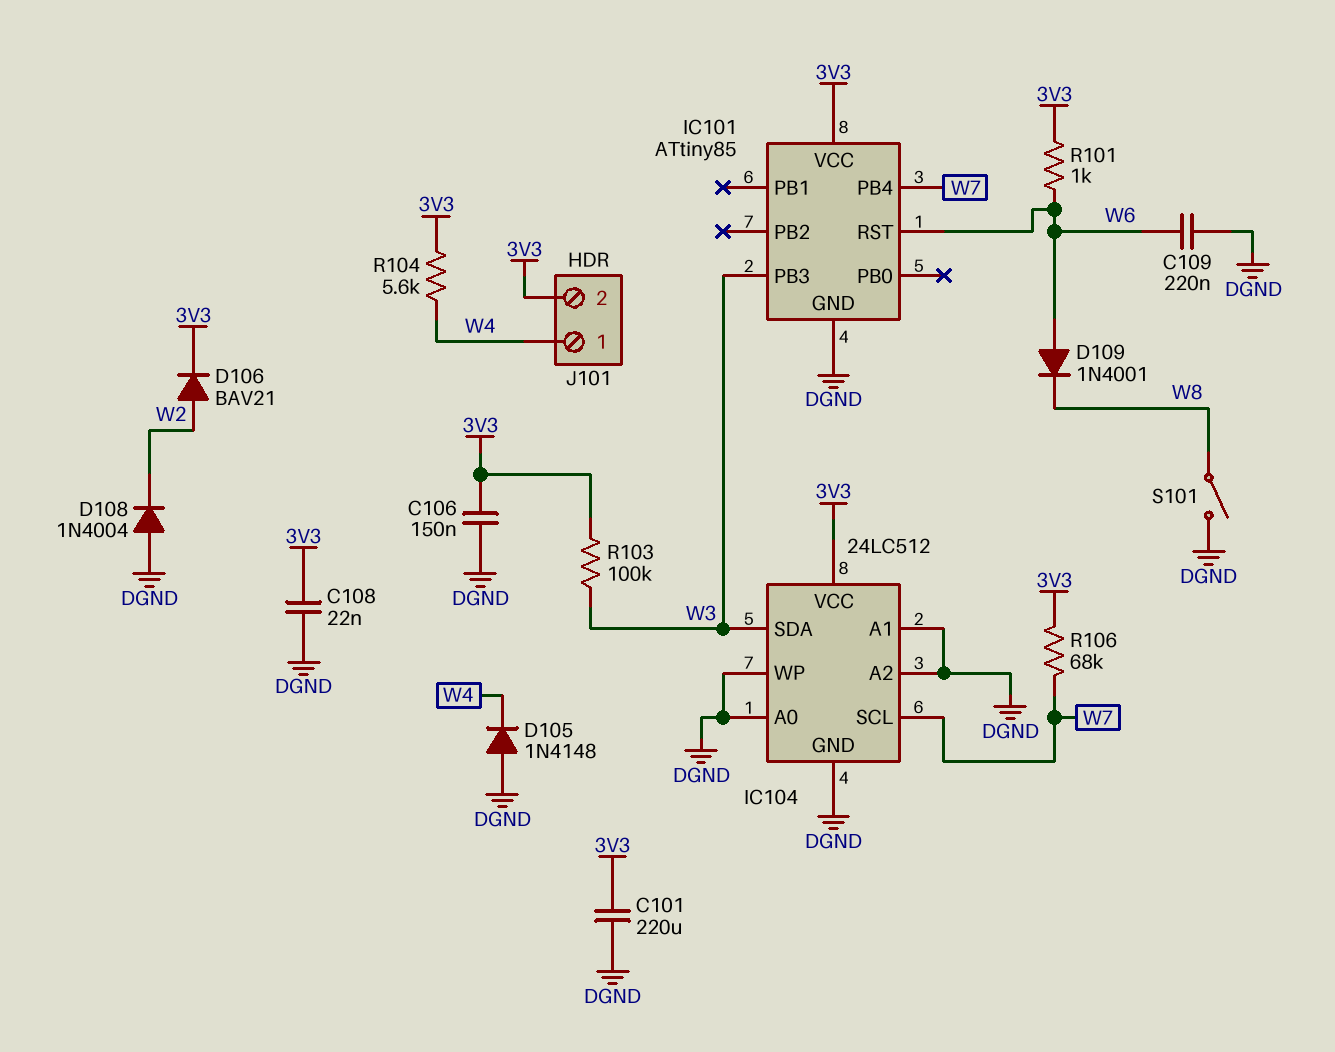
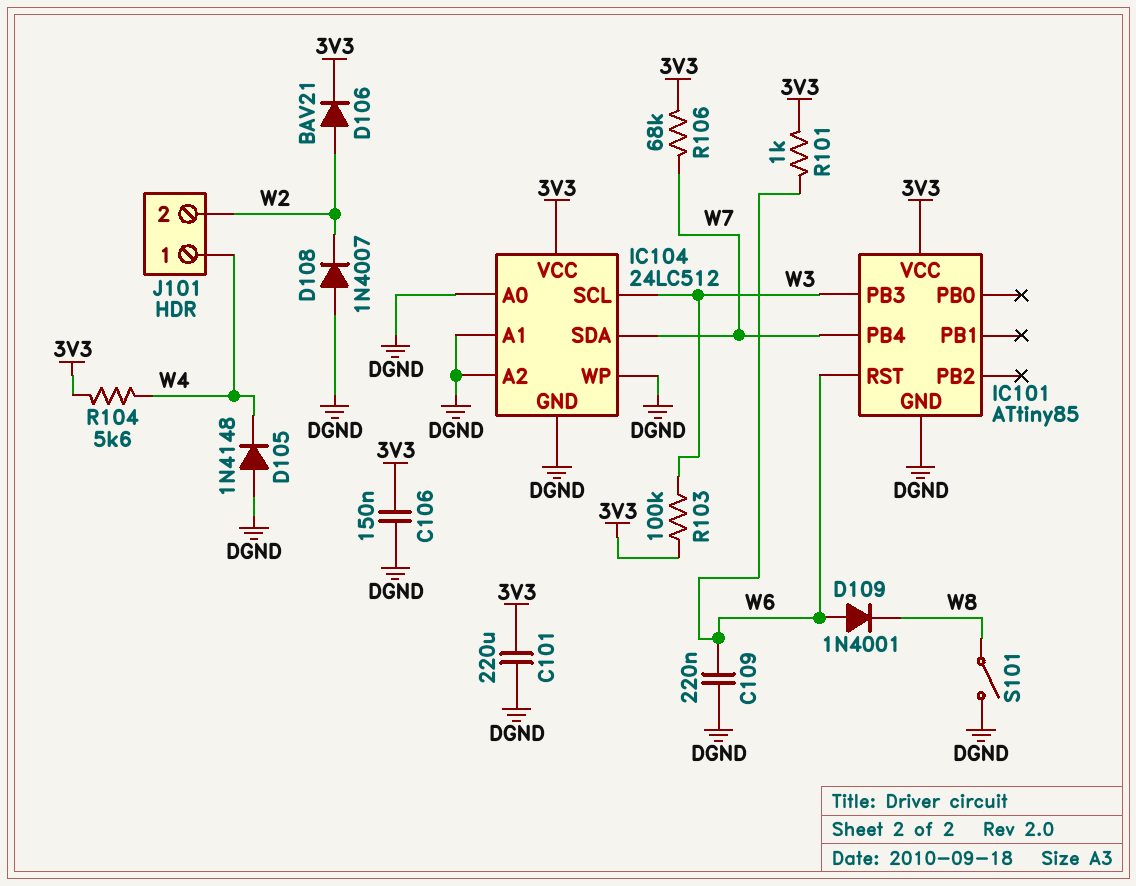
C108: 22nF (3V3, DGND) -> none
D108: diode 1N4004 (A DGND, K W2) -> diode 1N4007 (A DGND, K W2)
IC104 pin SCL: W7 -> W3
IC104 pin SDA: W3 -> W7
J101 pin 2: 3V3 -> W2

